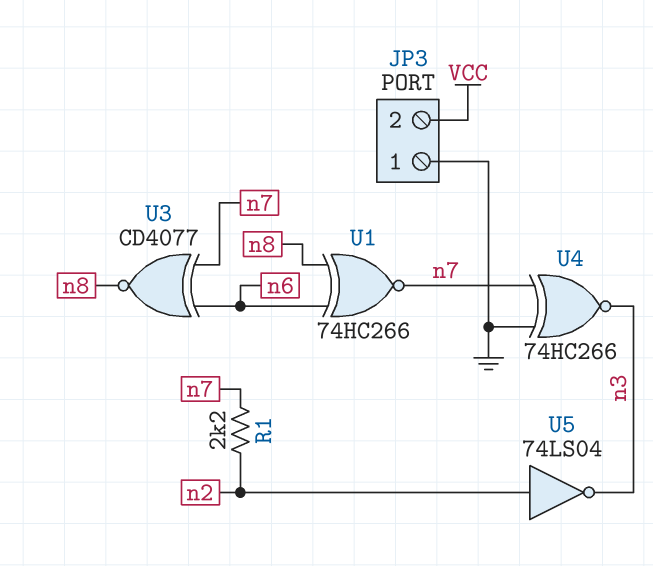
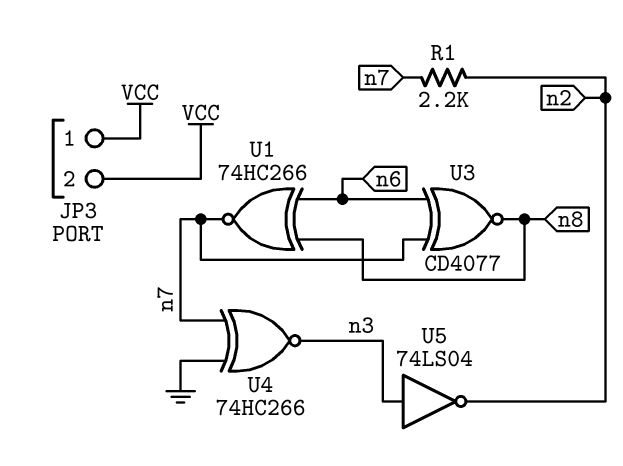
JP3 pin 1: GND -> VCC
U5: NOT 74LS04 (in n2, out n3) -> NOT 74LS04 (in n3, out n2)

